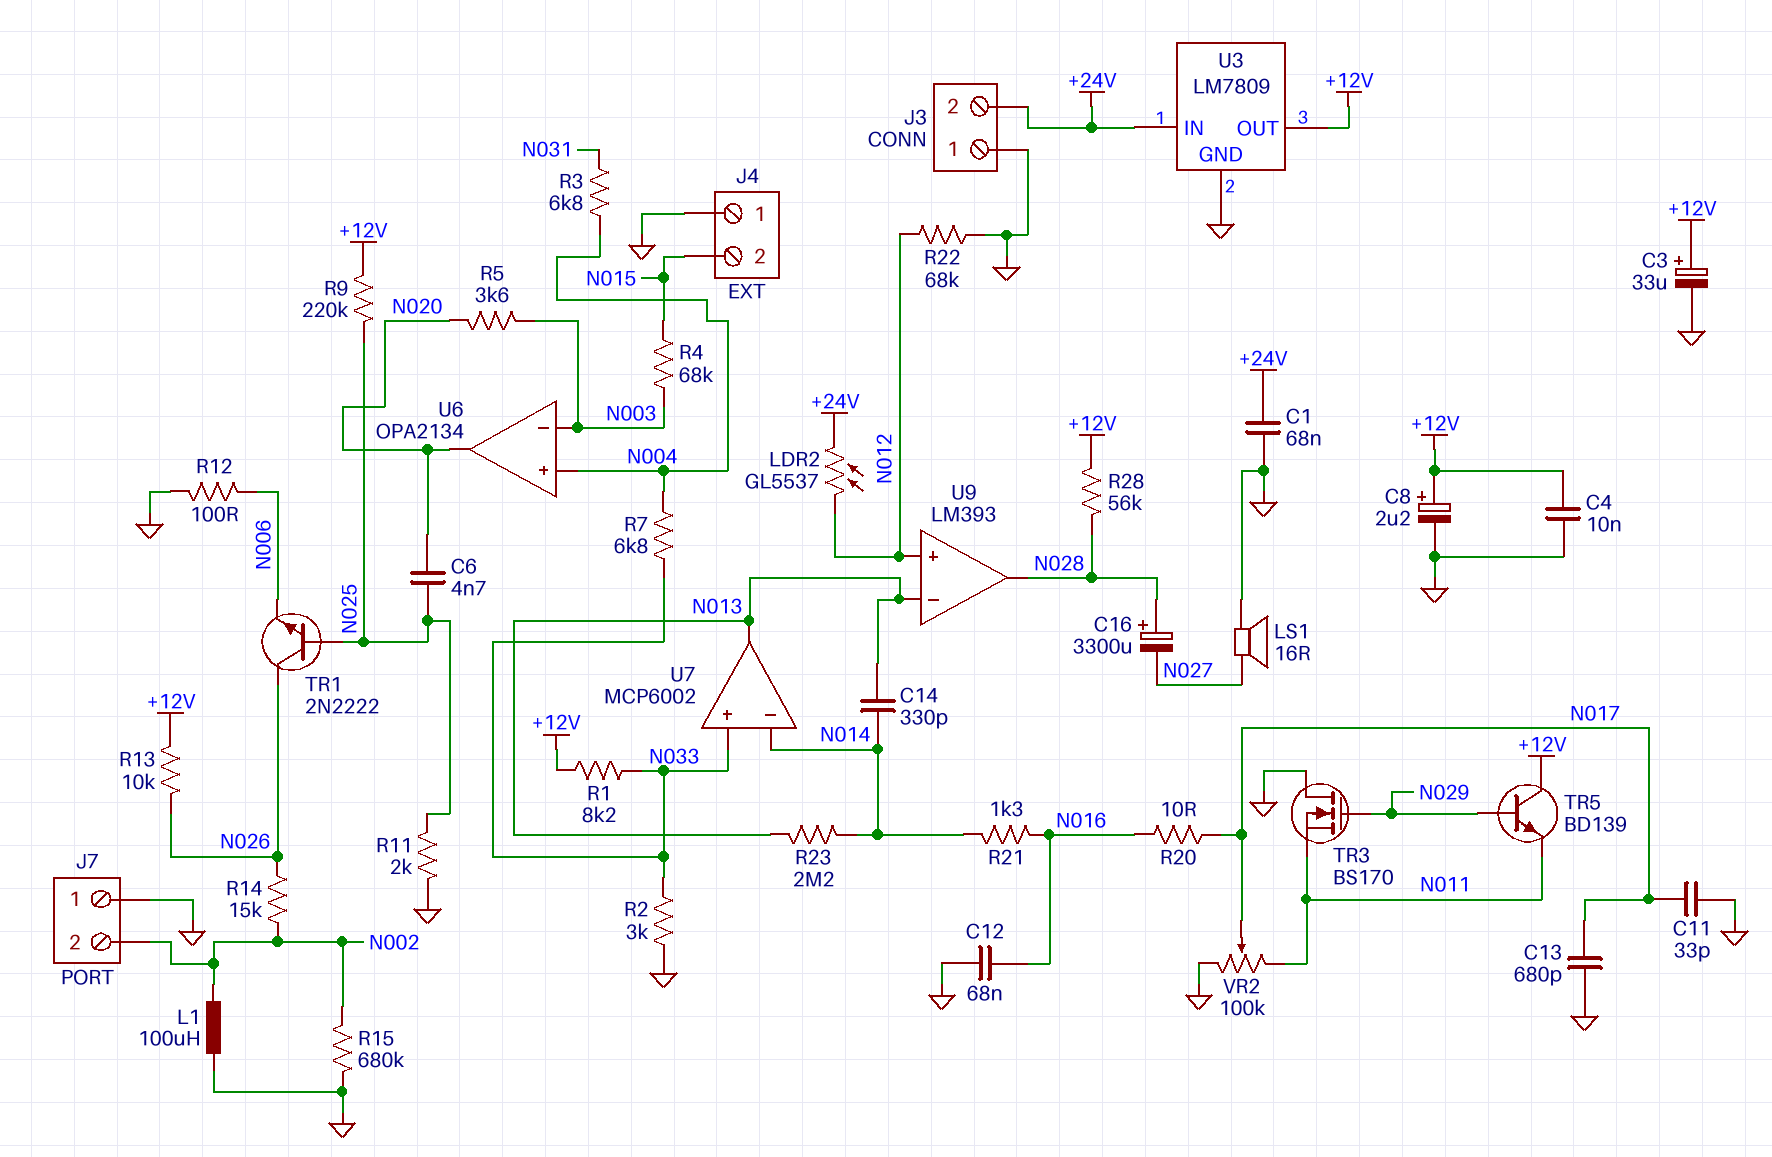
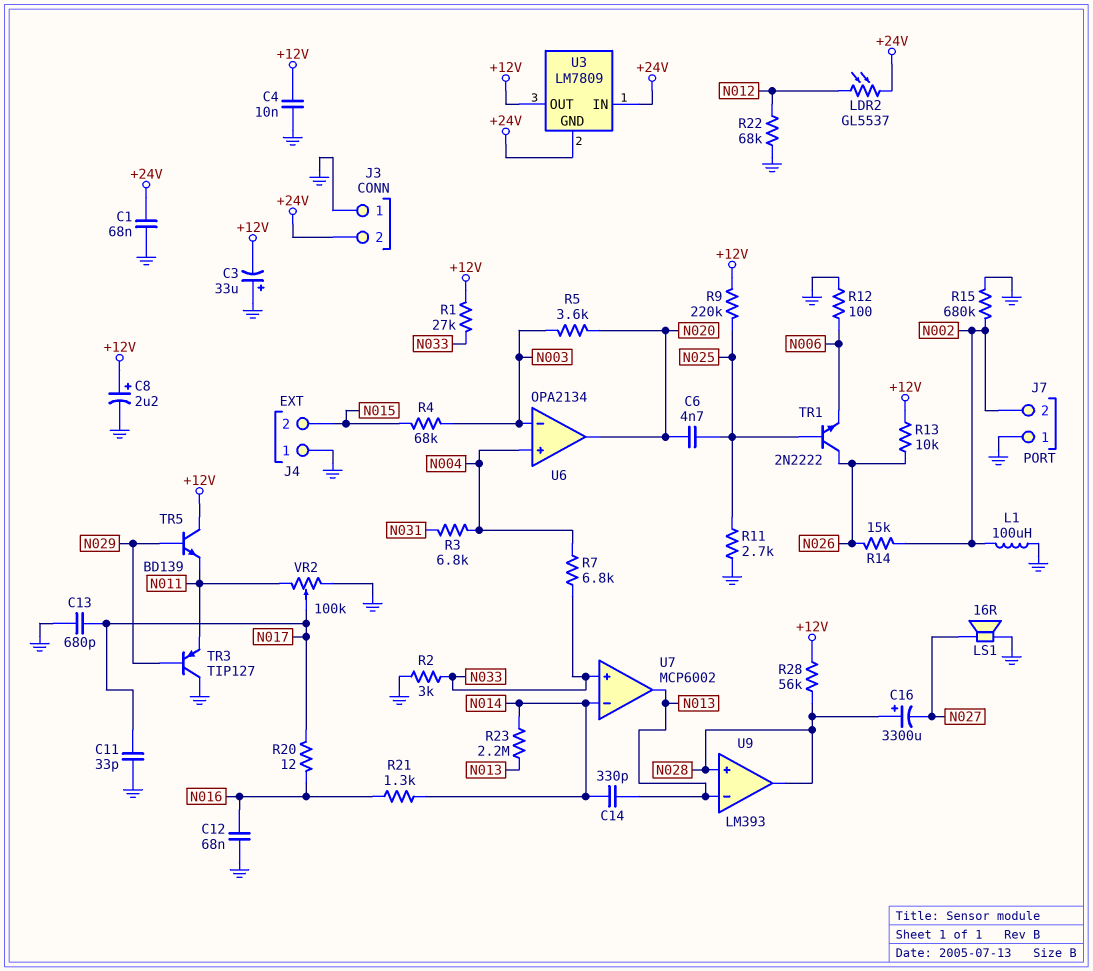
C3: 33uF (plus +12V, minus GND) -> 33uF (plus GND, minus +12V)
R1: 8.2k (+12V, N033) -> 27k (+12V, N033)
R11: 2k (GND, N025) -> 2.7k (GND, N025)
R20: 10 (N016, N017) -> 12 (N016, N017)
TR3: NMOS BS170 (G N029, D GND, S N011) -> PNP TIP127 (B N029, C GND, E N011)
U3 pin GND: GND -> +24V
U9 pin in+: N012 -> N028

